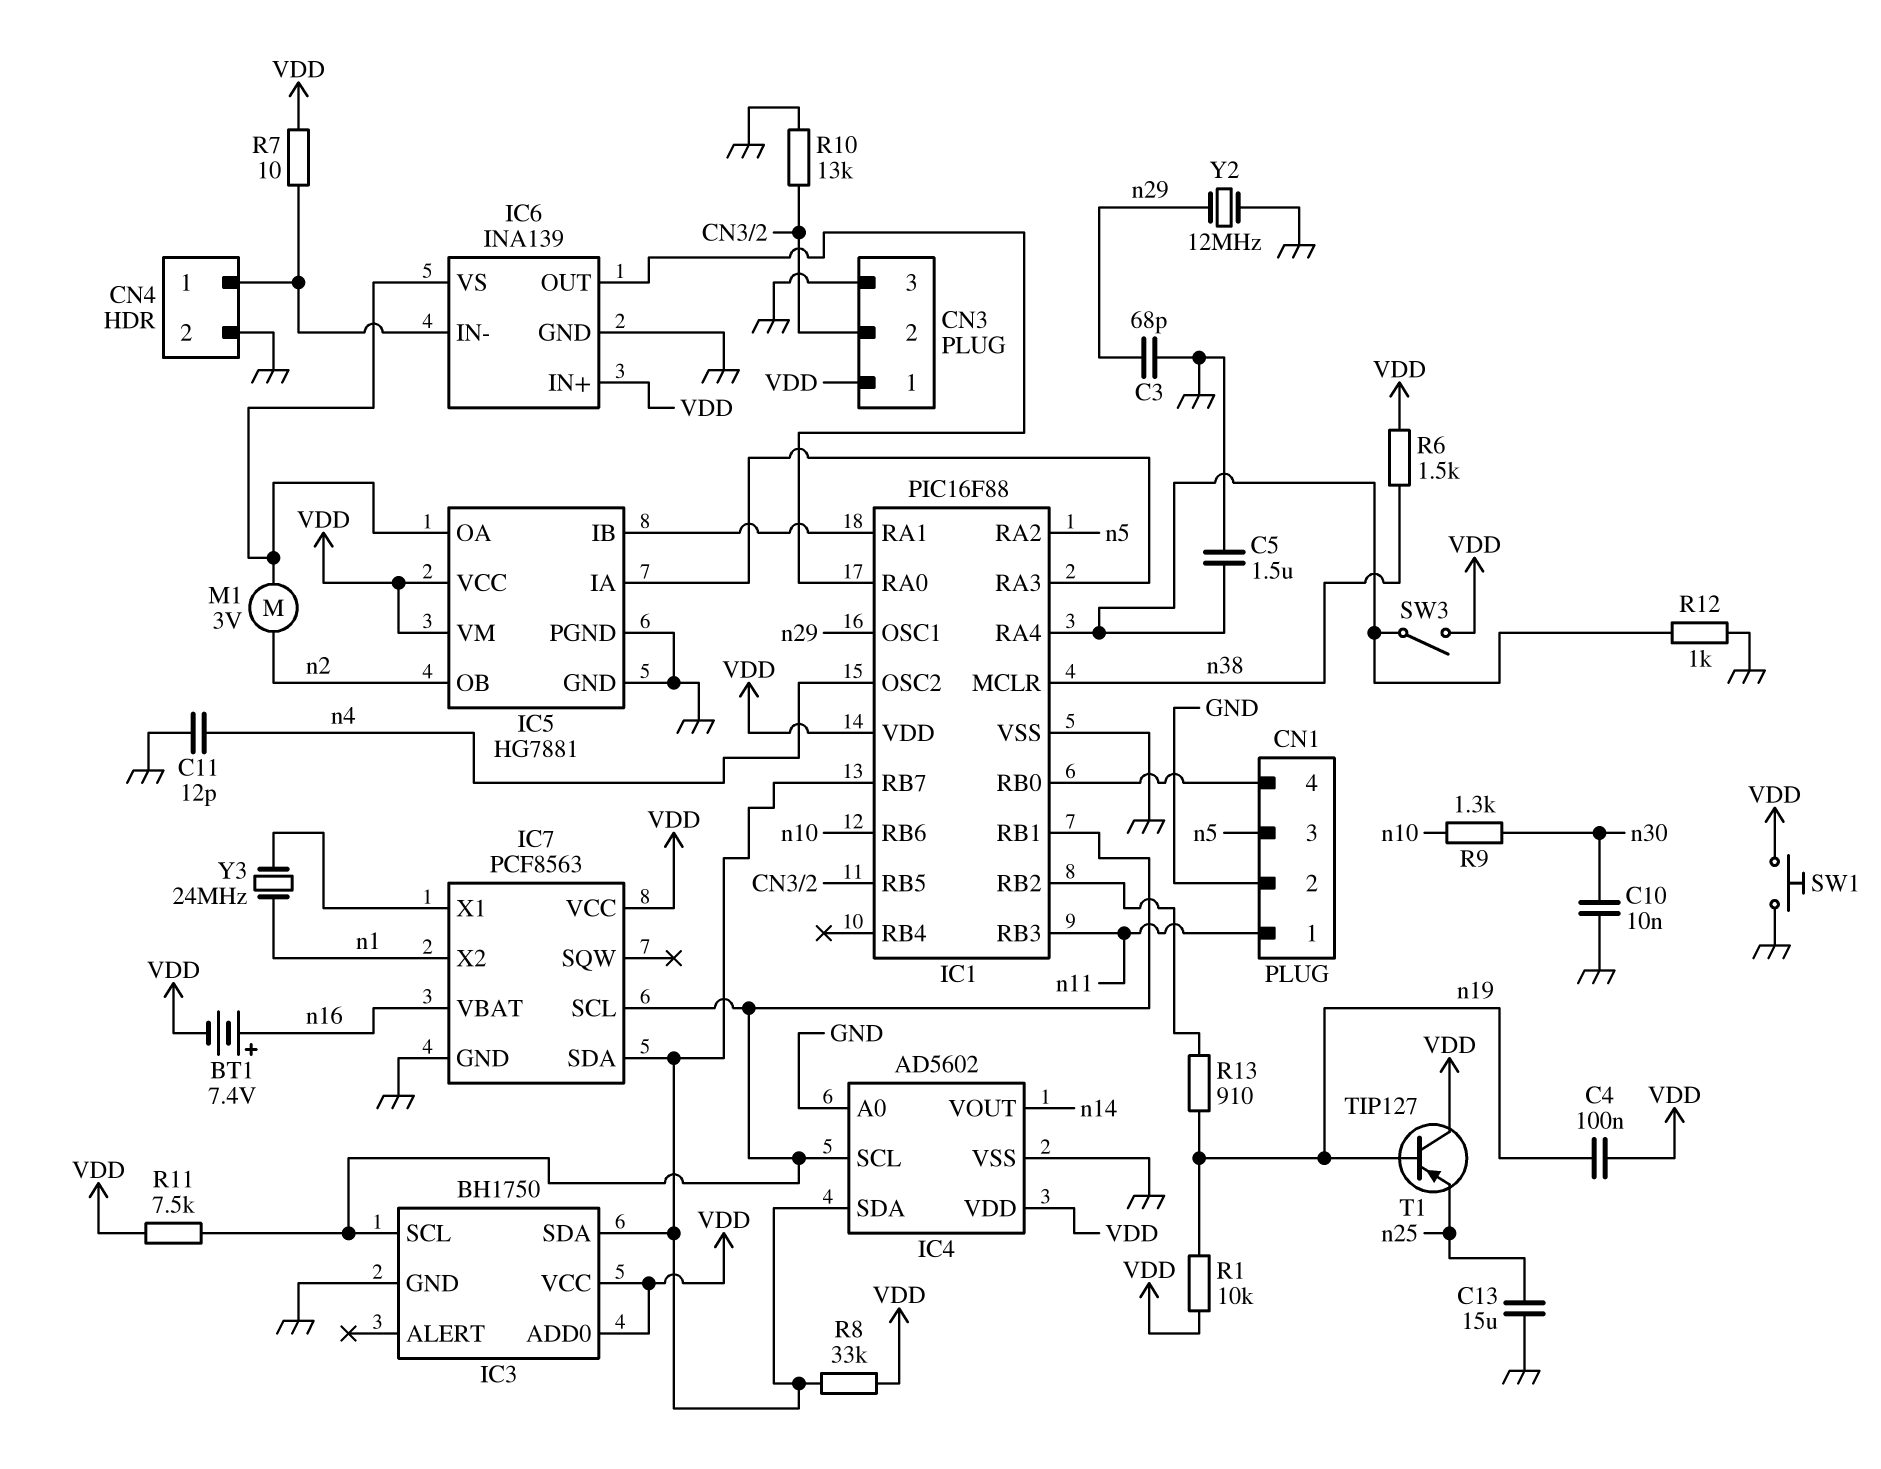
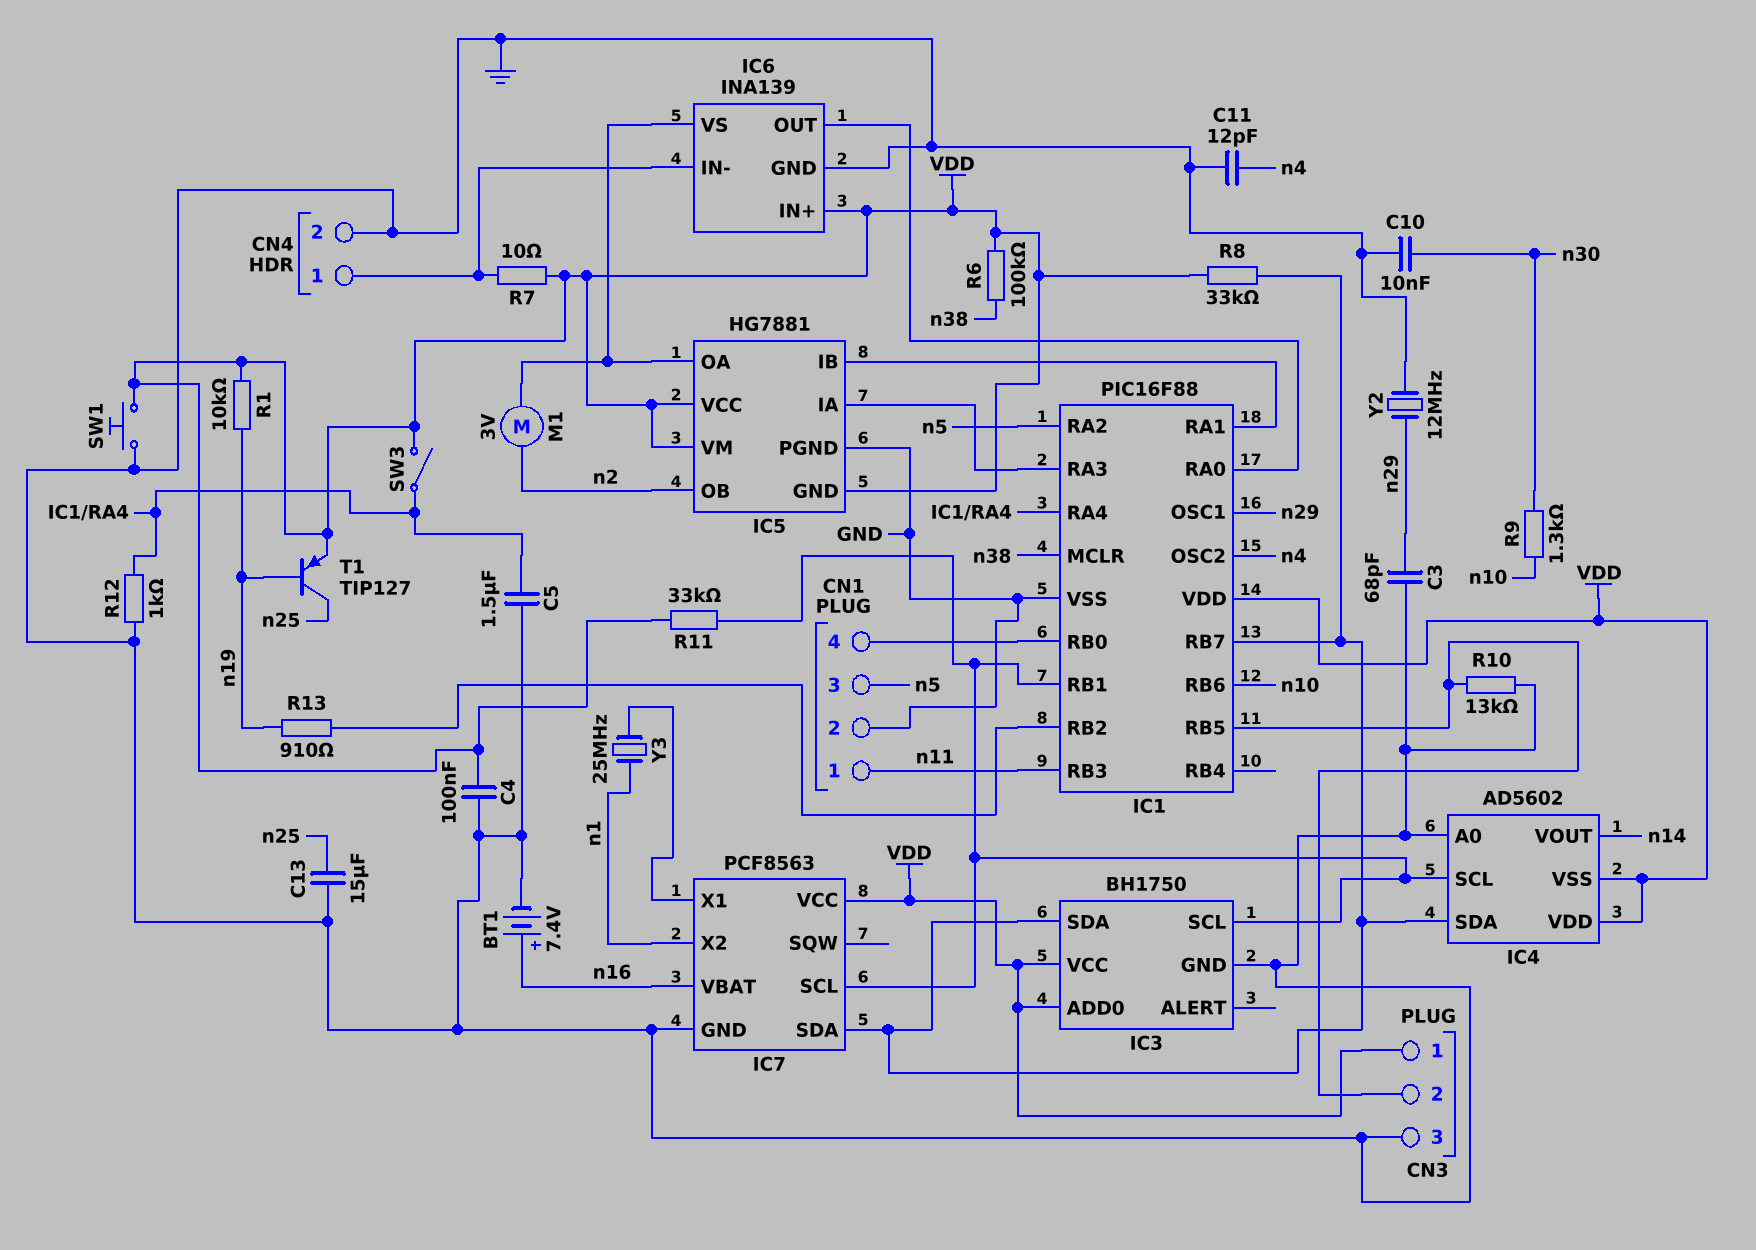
BT1: 7.4V (plus n16, minus VDD) -> 7.4V (plus n16, minus GND)
C4: 100nF (VDD, n19) -> 100nF (GND, VDD)
IC4 pin VSS: GND -> VDD
IC5 pin GND: GND -> VDD
R6: 1.5k (VDD, n38) -> 100k (VDD, n38)
R11: 7.5k (IC1/RB1, VDD) -> 33k (IC1/RB1, VDD)
T1: PNP TIP127 (B n19, C VDD, E n25) -> PNP TIP127 (B n19, C n25, E VDD)
Y3: 24MHz (IC7/X1, n1) -> 25MHz (IC7/X1, n1)

